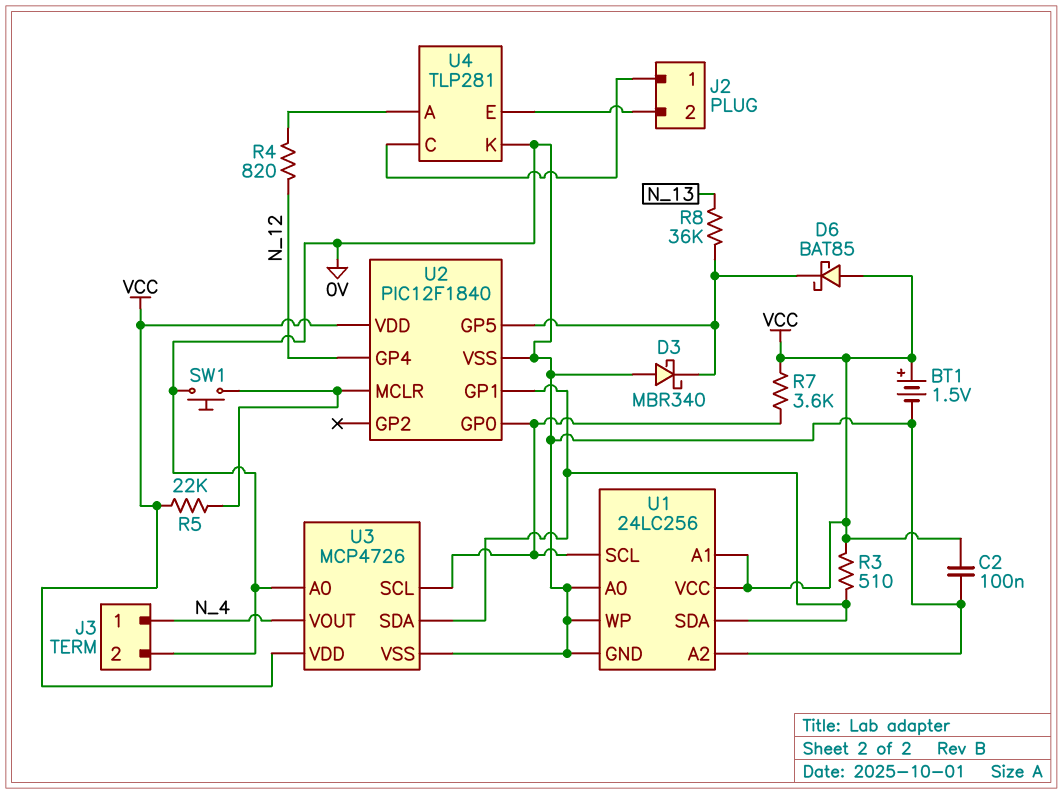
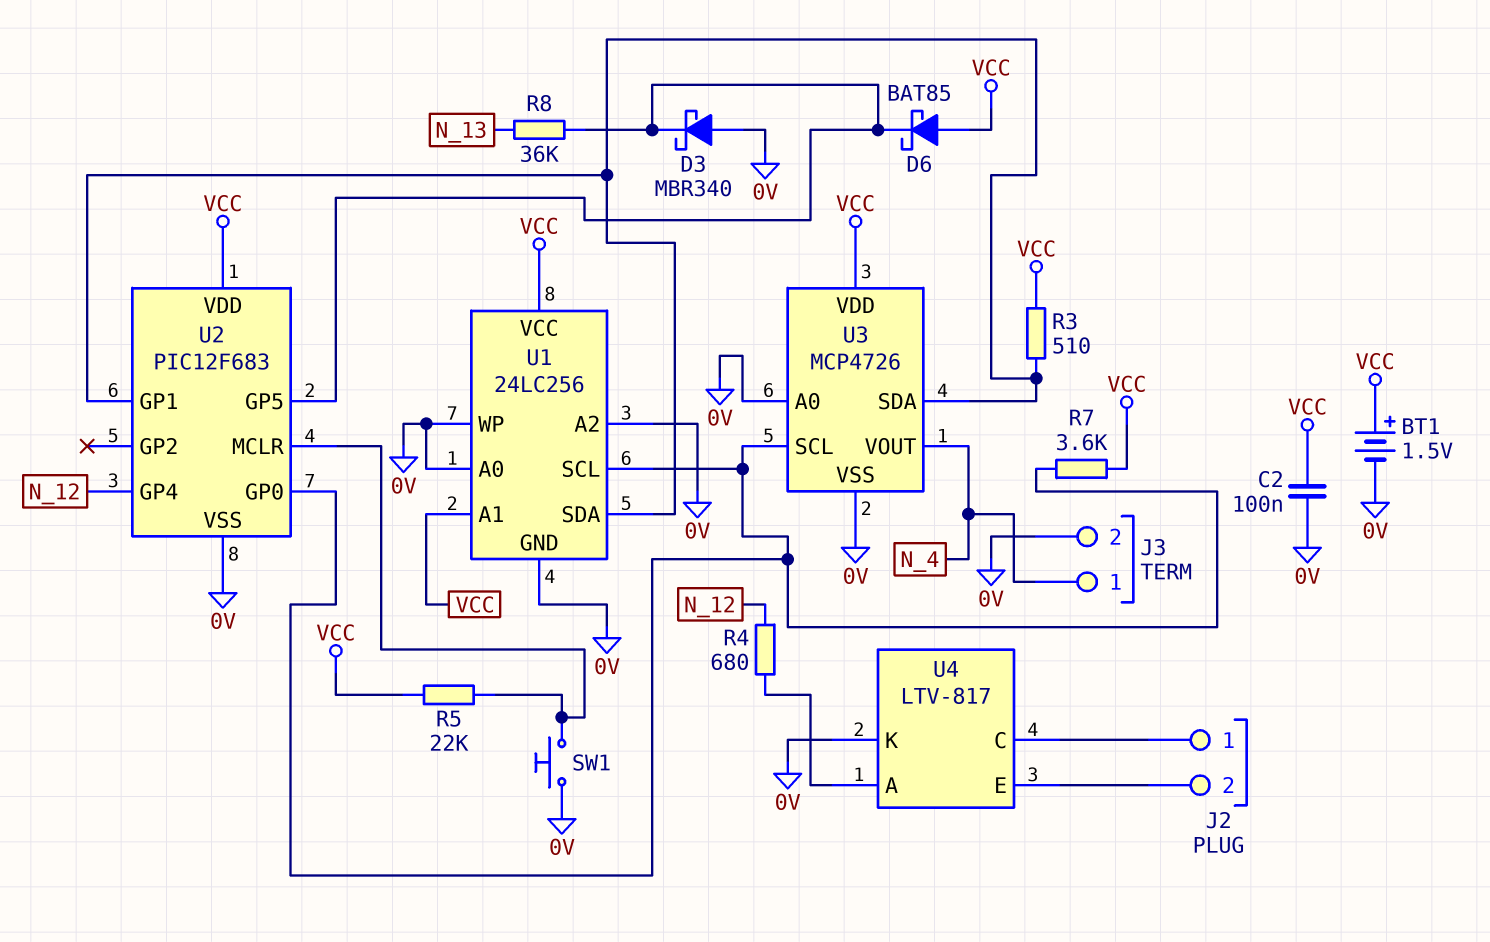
R4: 820 (N_12, U4/A) -> 680 (N_12, U4/A)
U2: PIC12F1840 -> PIC12F683
U4: TLP281 -> LTV-817

